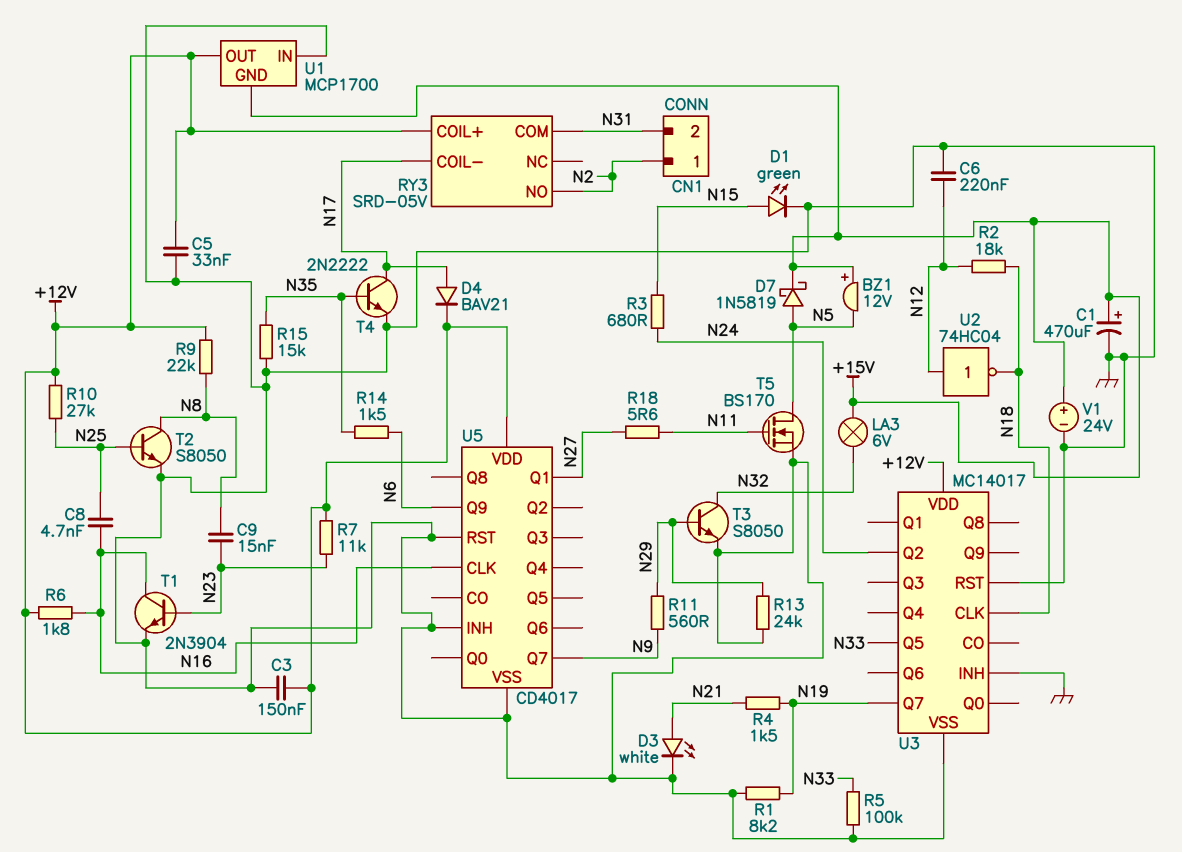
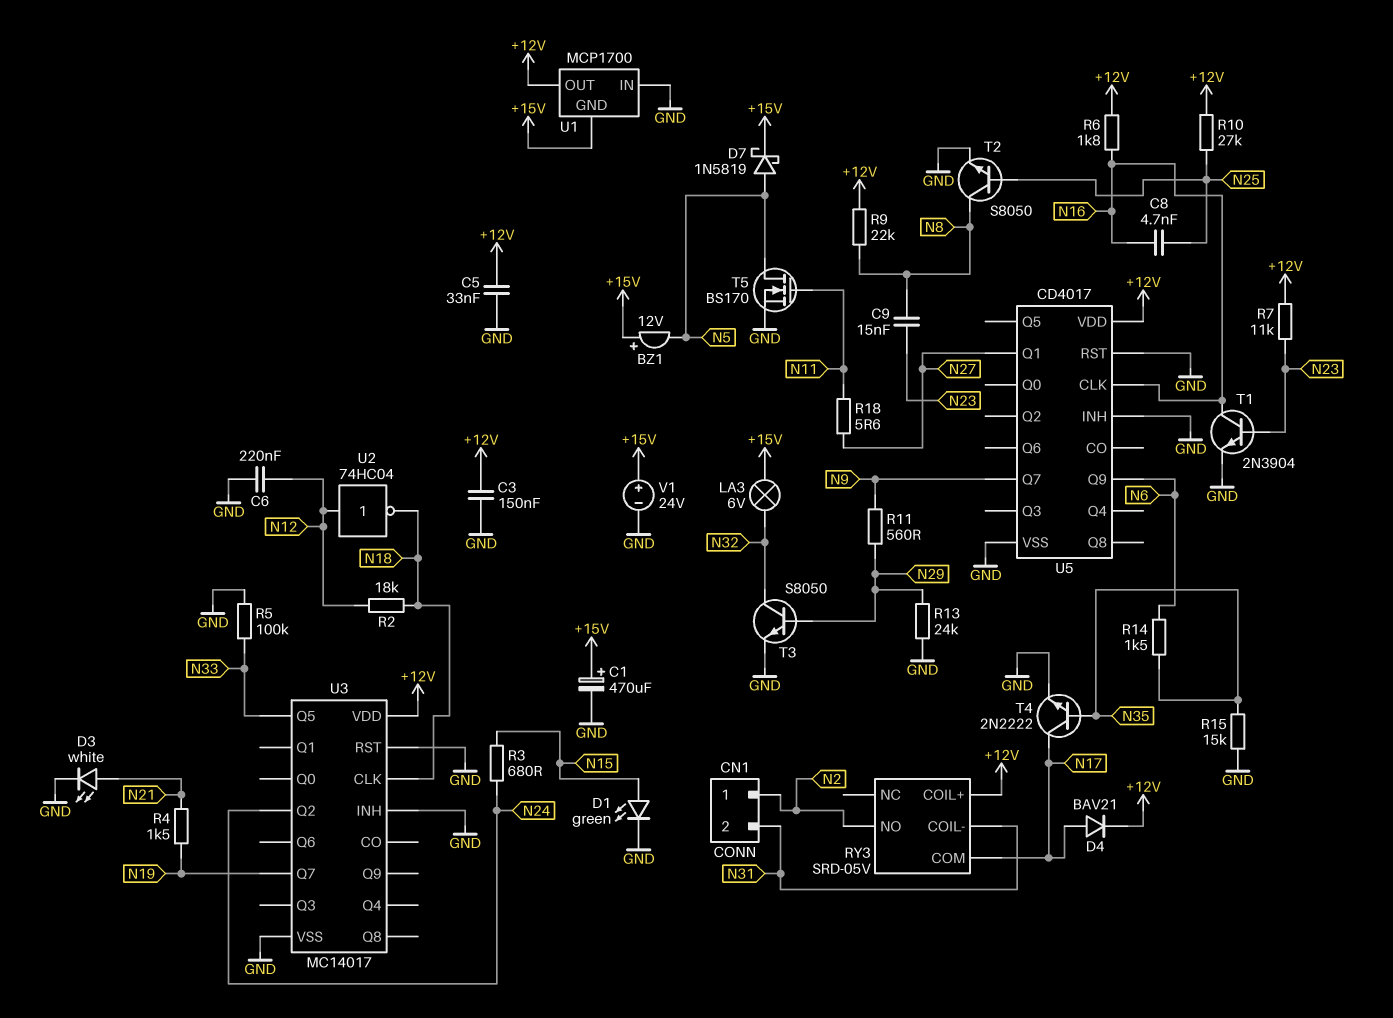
R1: 8.2k (GND, N19) -> none
RY3 pin COIL-: N17 -> N31
RY3 pin COM: N31 -> N17

